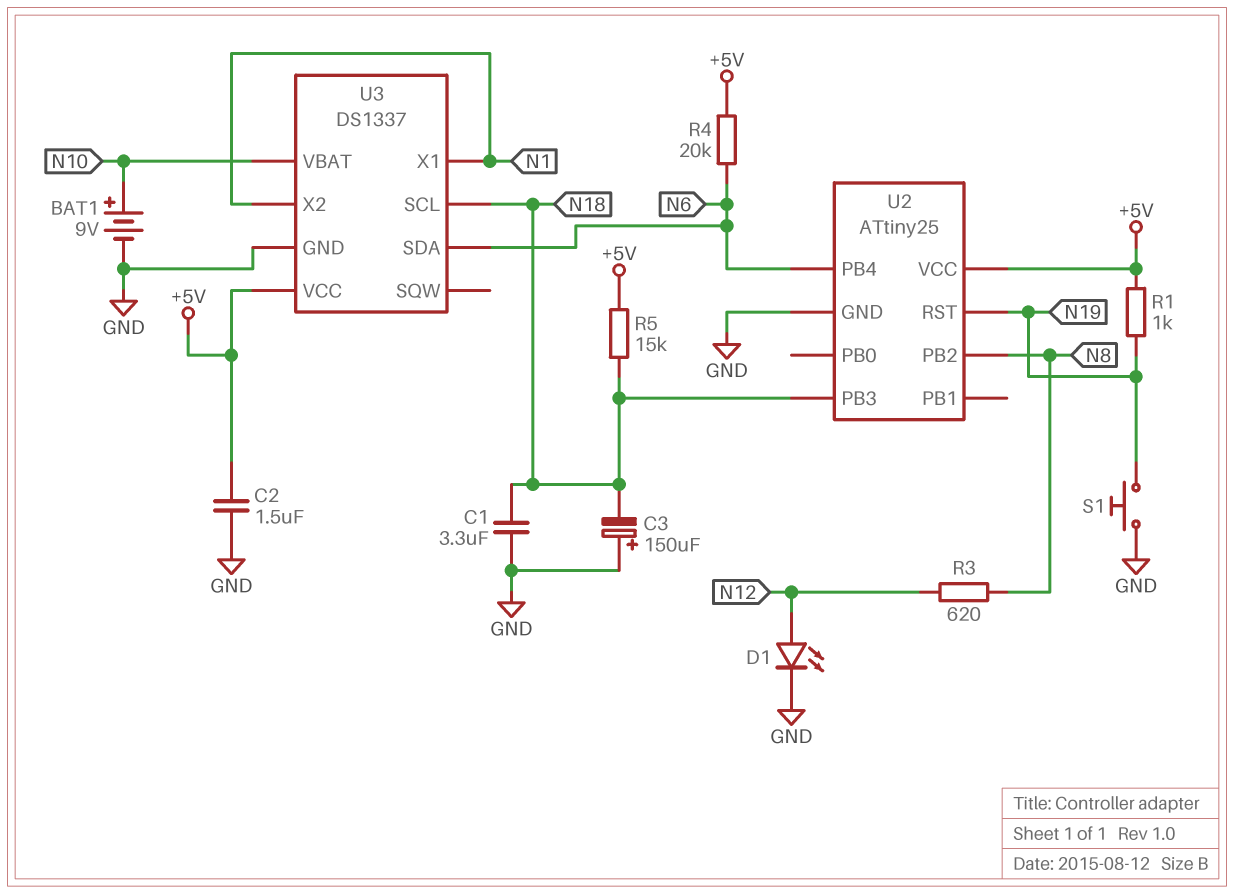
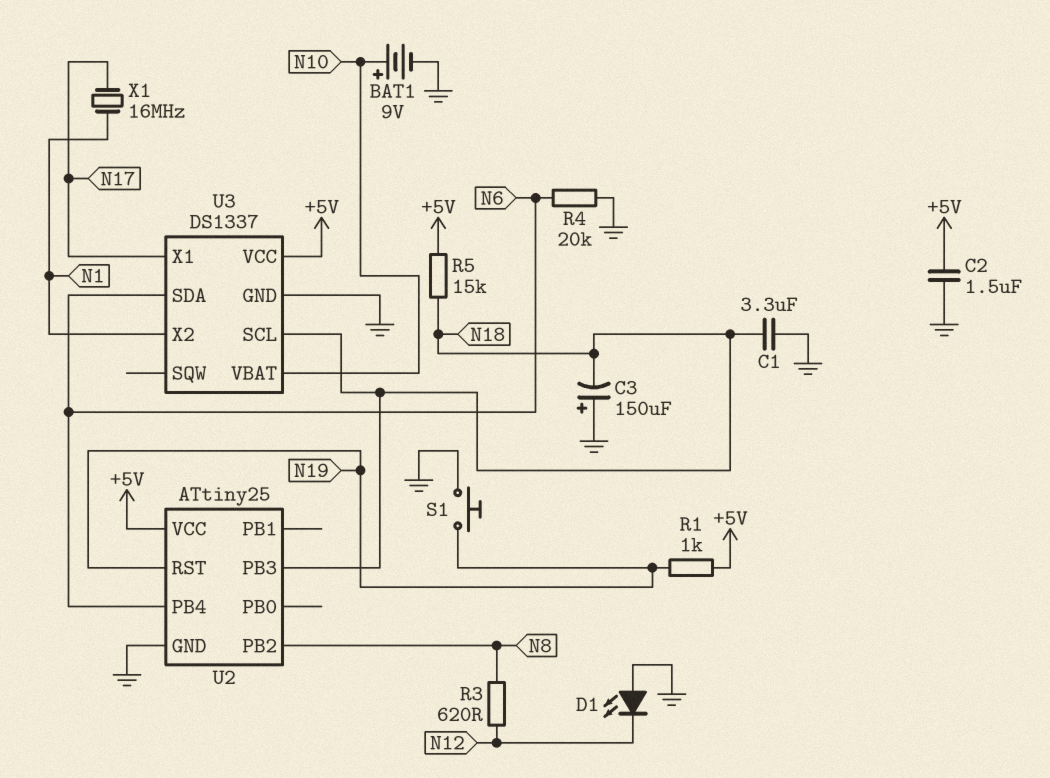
D1: LED (A N12, K GND) -> LED (A GND, K N12)
R4: 20k (+5V, N6) -> 20k (GND, N6)
U3 pin X1: N1 -> N17
X1: none -> 16MHz (N1, N17)

